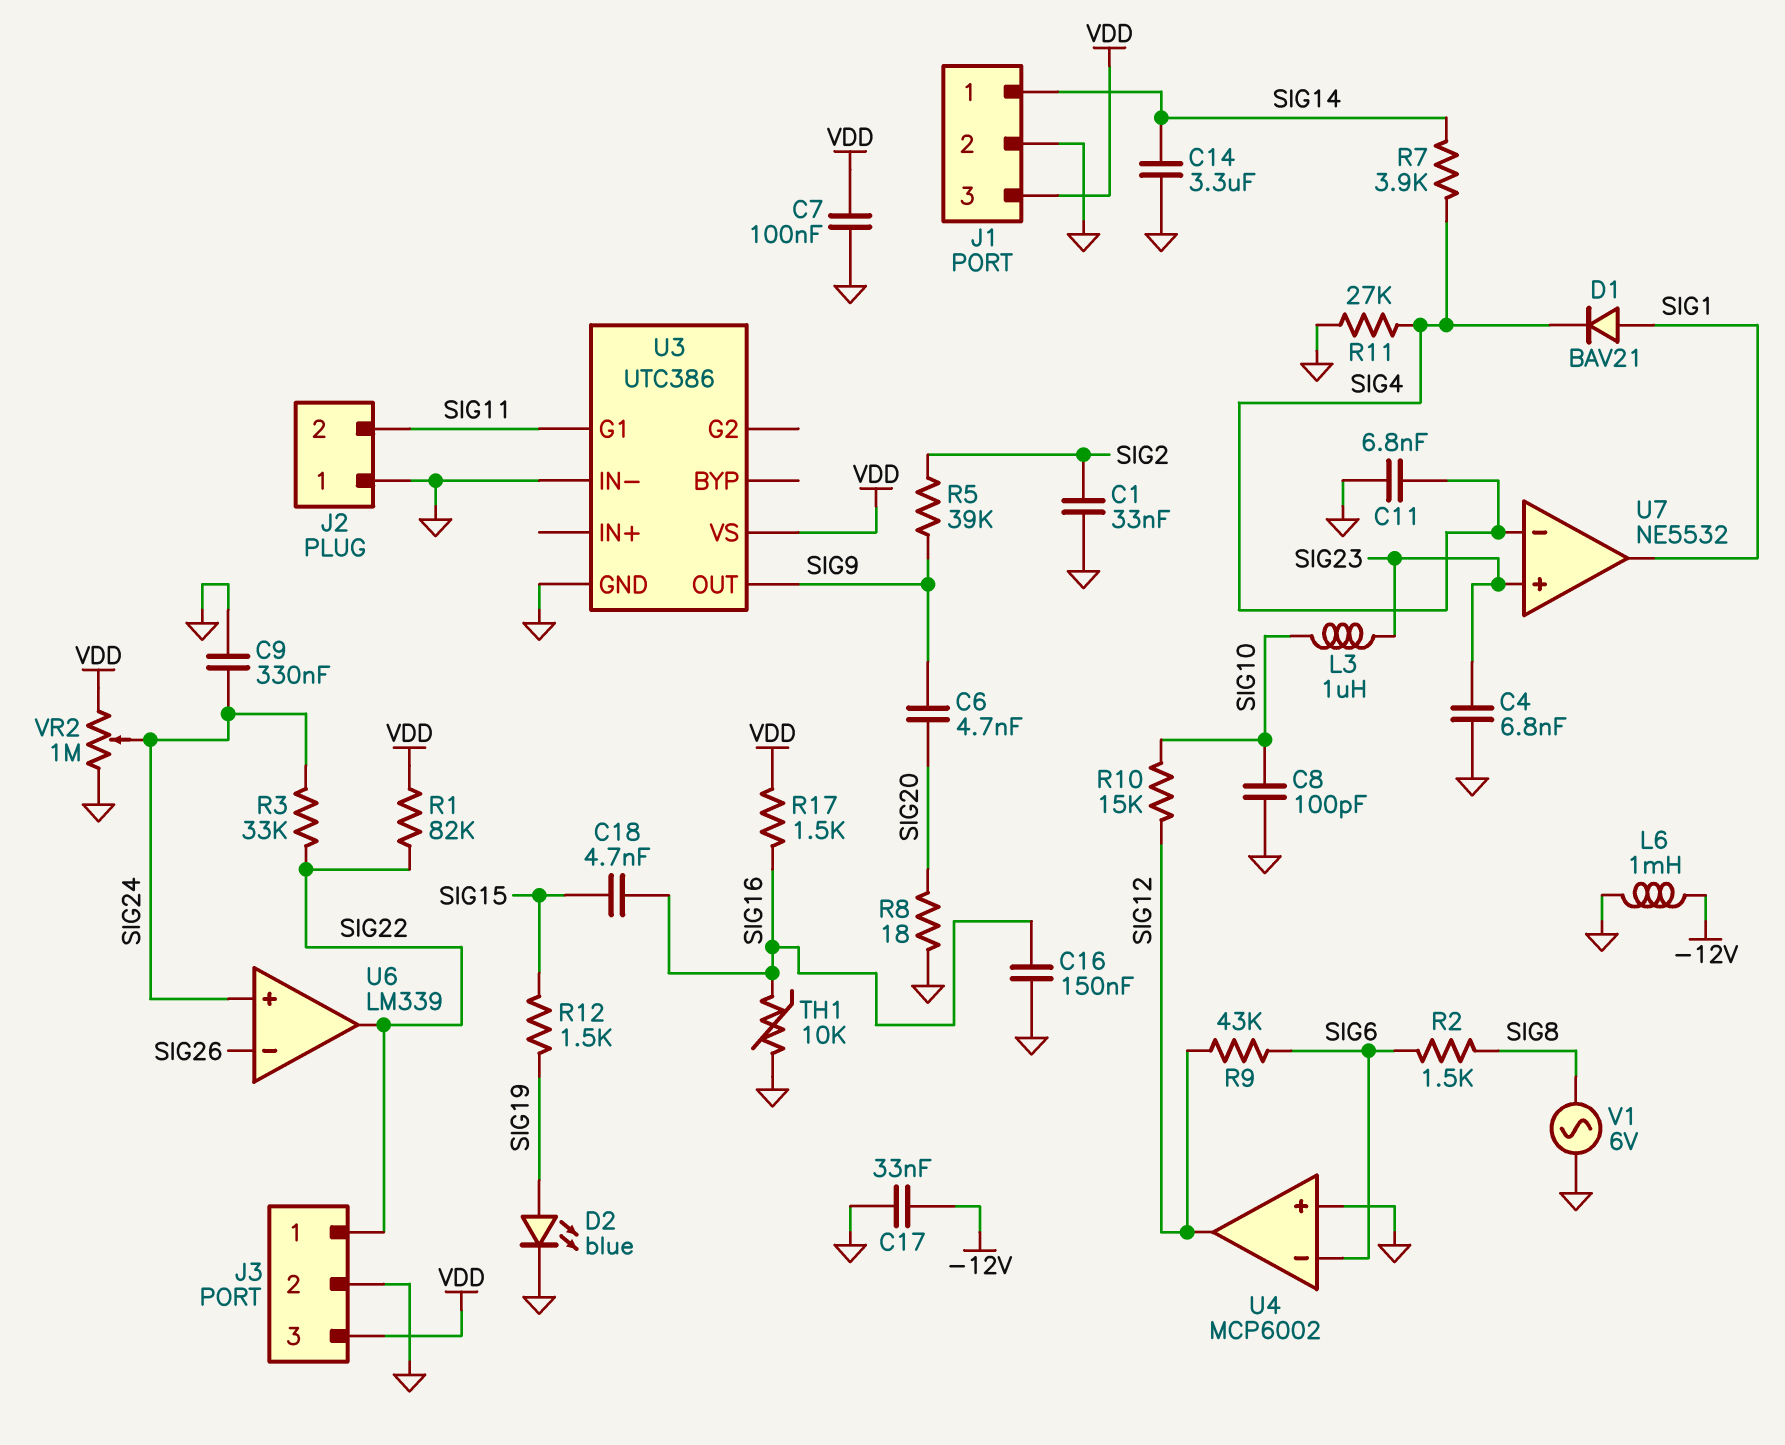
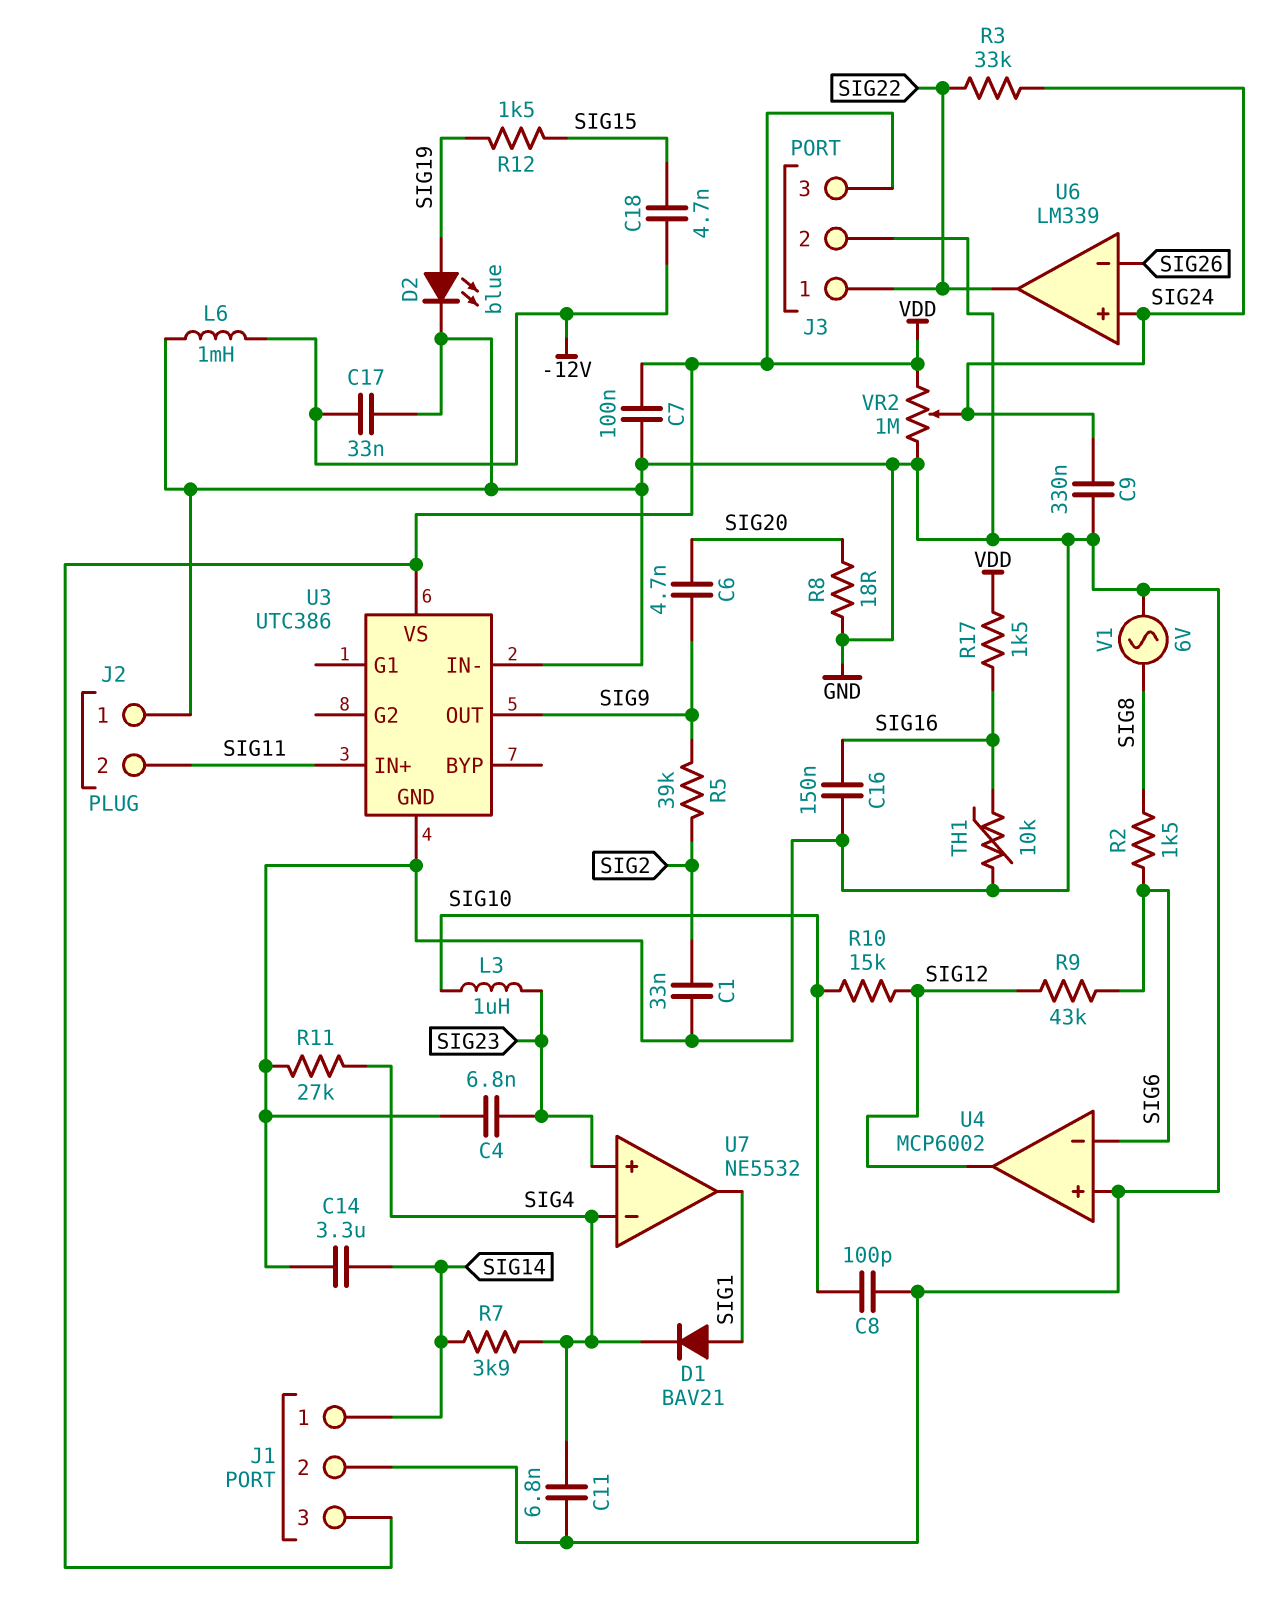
C18: 4.7nF (SIG15, SIG16) -> 4.7nF (-12V, SIG15)
R1: 82k (SIG22, VDD) -> none
U3 pin G1: SIG11 -> none
U3 pin IN+: none -> SIG11

